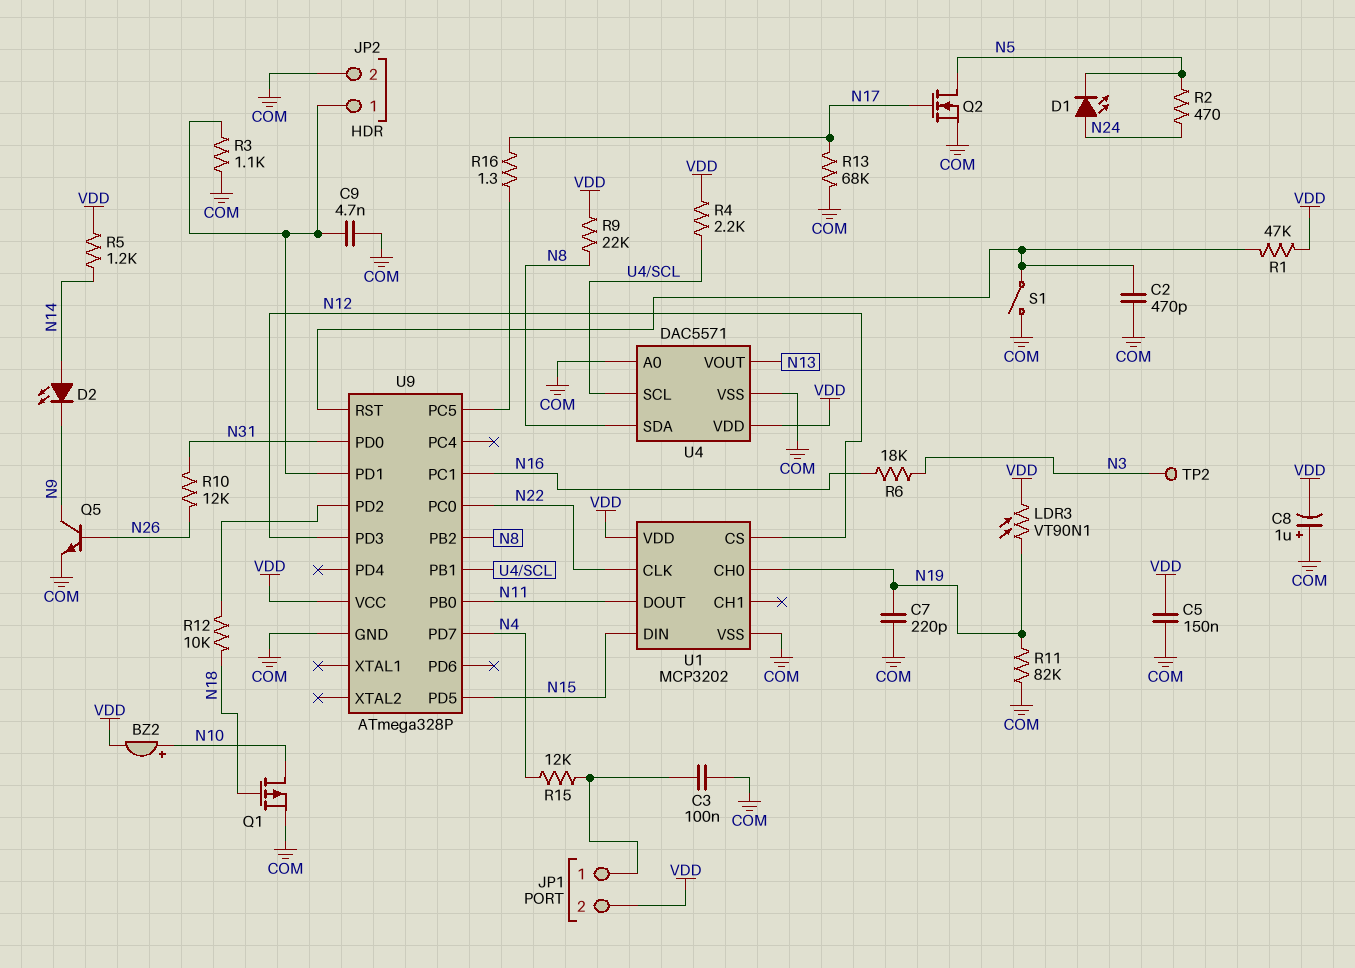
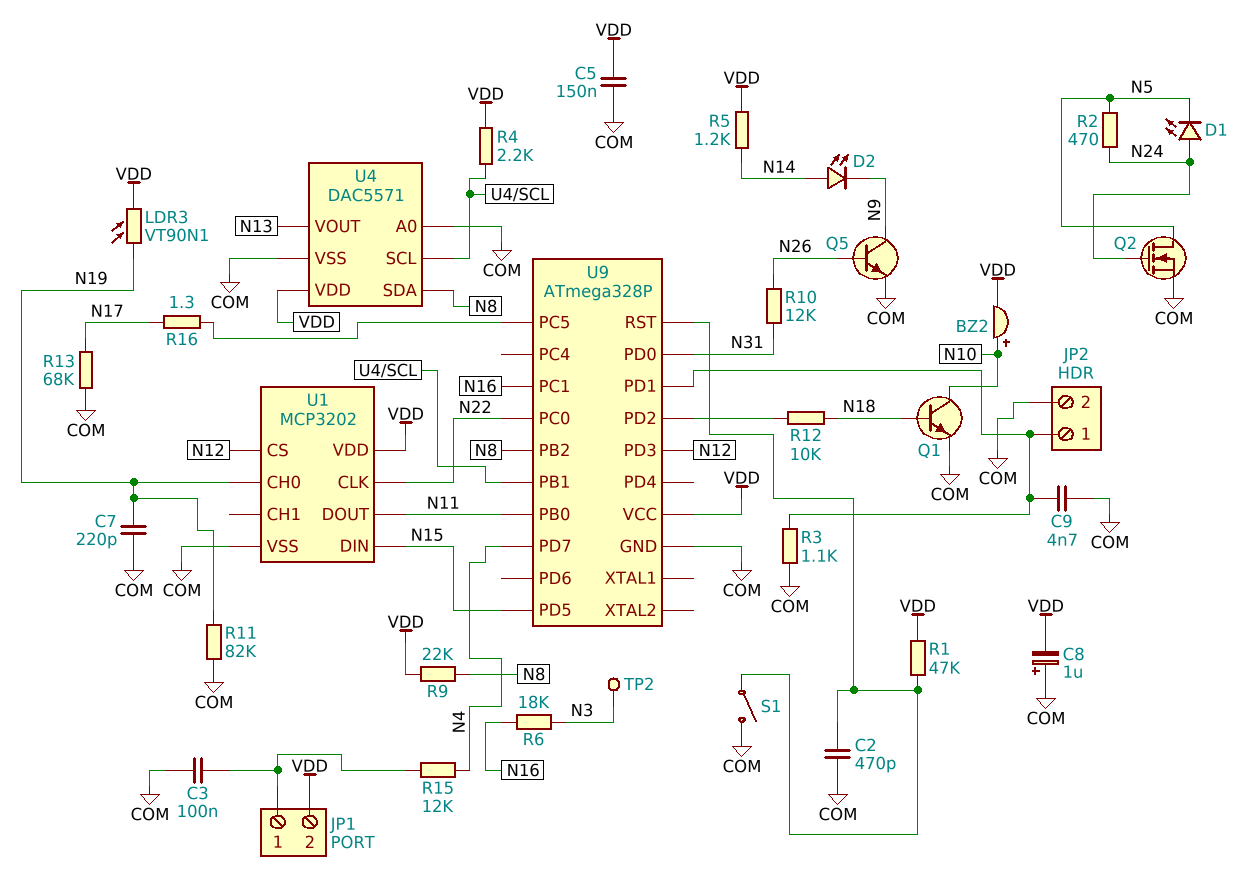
Q1: PMOS (G N18, D N10, S COM) -> NPN (B N18, C N10, E COM)
Q2: NMOS (G N17, D N5, S COM) -> NMOS (G N24, D N5, S COM)

